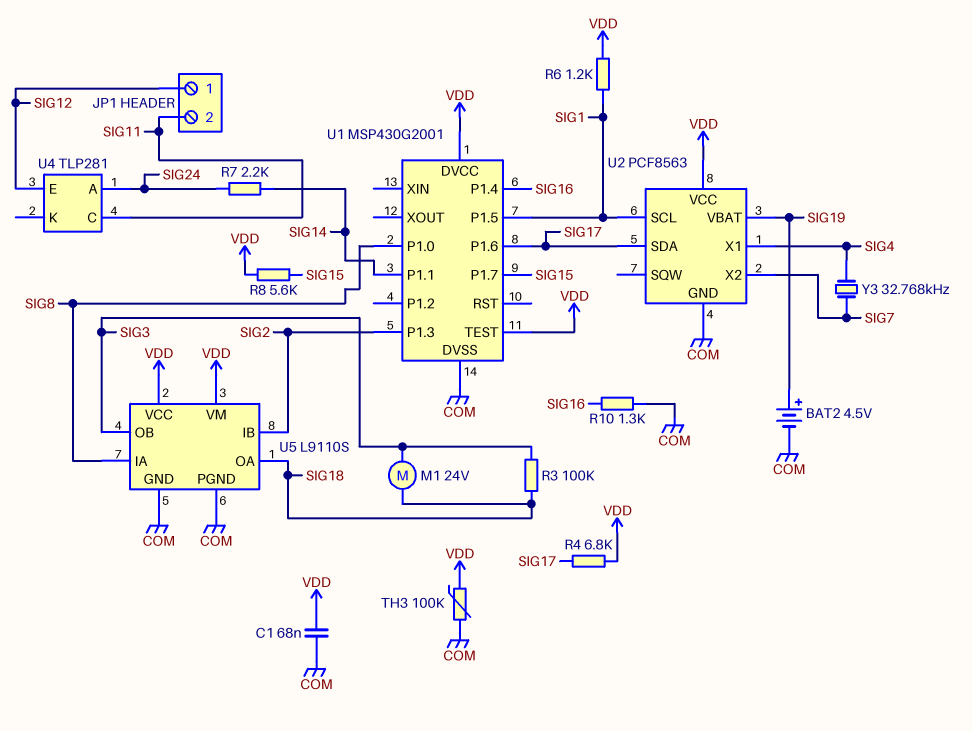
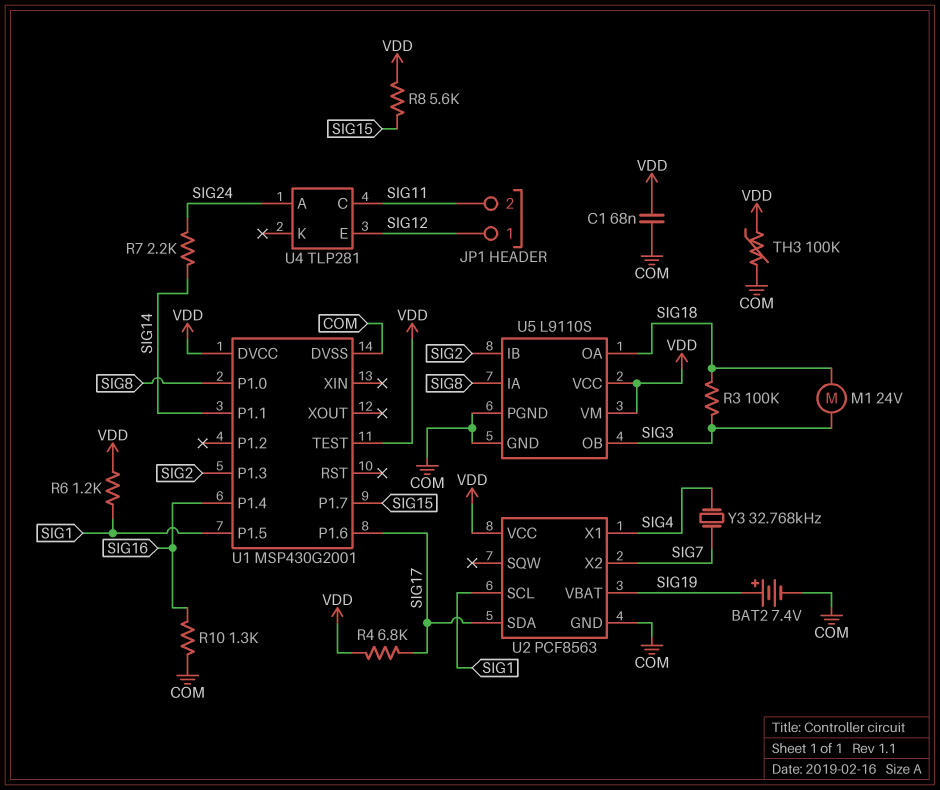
BAT2: 4.5V (plus SIG19, minus COM) -> 7.4V (plus SIG19, minus COM)

